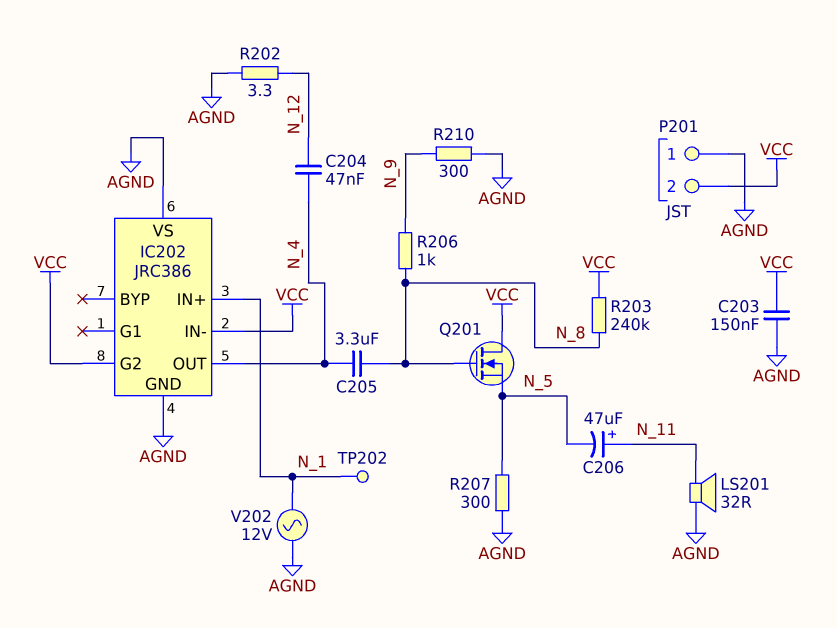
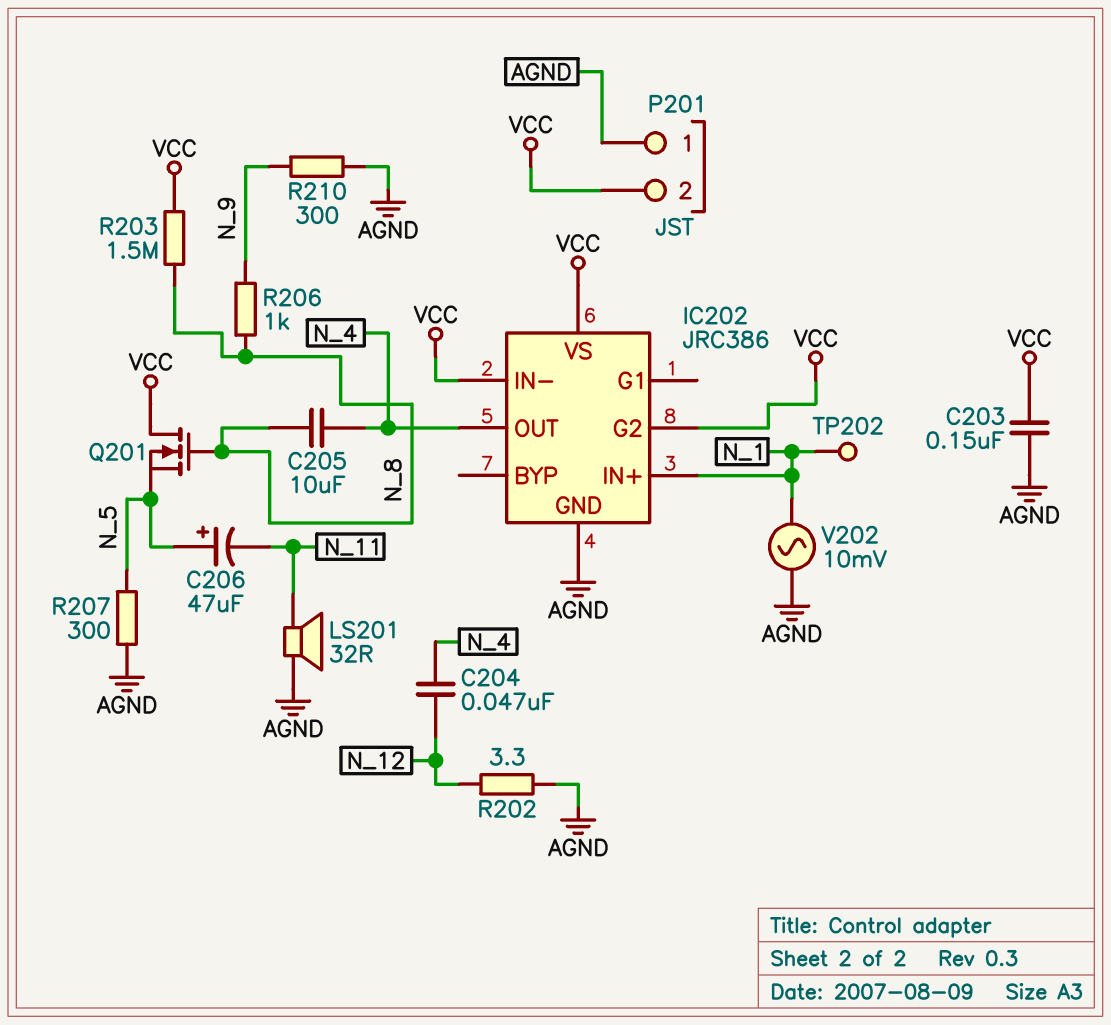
C205: 3.3uF (N_4, N_8) -> 10uF (N_4, N_8)
C206: 47uF (plus N_11, minus N_5) -> 47uF (plus N_5, minus N_11)
IC202 pin VS: AGND -> VCC
R203: 240k (N_8, VCC) -> 1.5M (N_8, VCC)
V202: AC 12V (AGND, N_1) -> AC 10mV (AGND, N_1)

